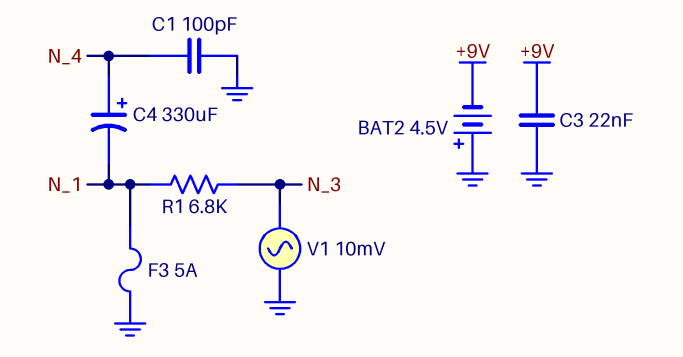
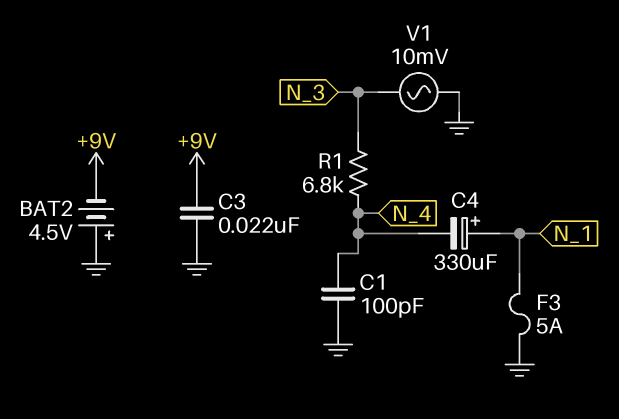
C4: 330uF (plus N_4, minus N_1) -> 330uF (plus N_1, minus N_4)
R1: 6.8k (N_1, N_3) -> 6.8k (N_3, N_4)

